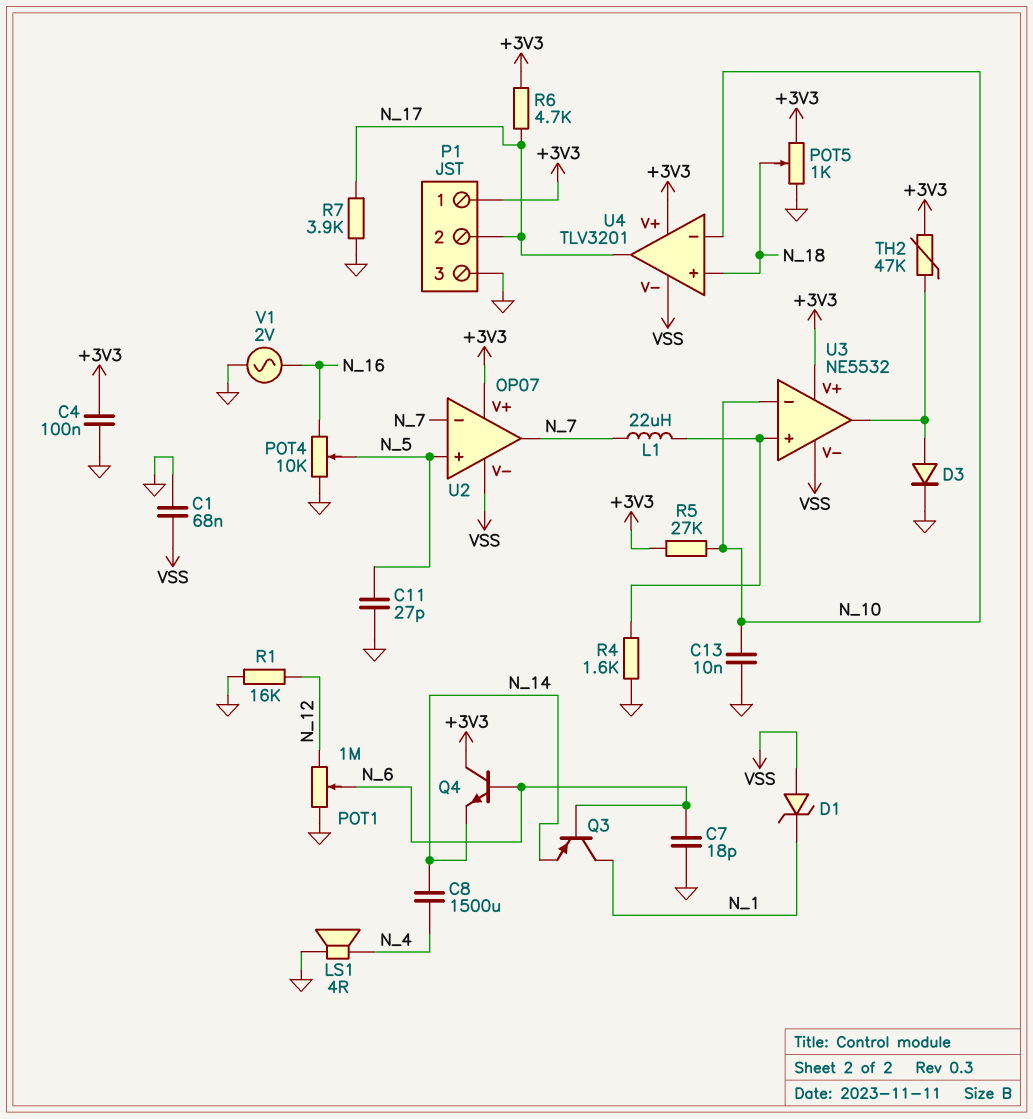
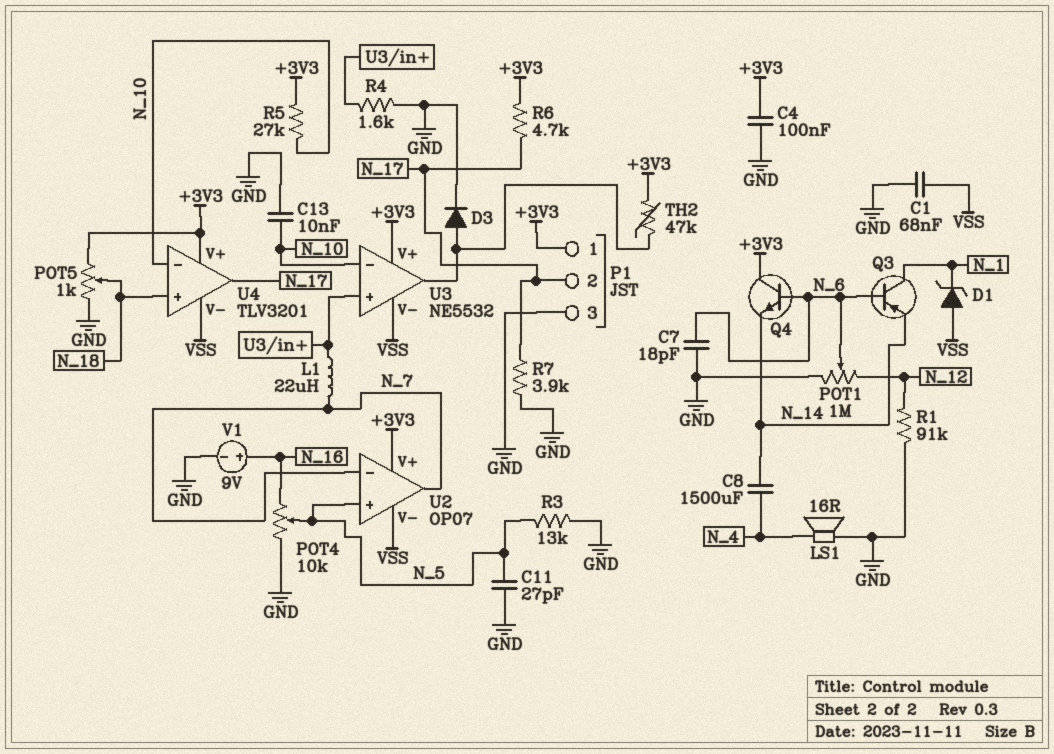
LS1: speaker 4R (GND, N_4) -> speaker 16R (GND, N_4)
R1: 16k (GND, N_12) -> 91k (GND, N_12)
R3: none -> 13k (GND, N_5)
V1: AC 2V (GND, N_16) -> 9V (plus N_16, minus GND)

